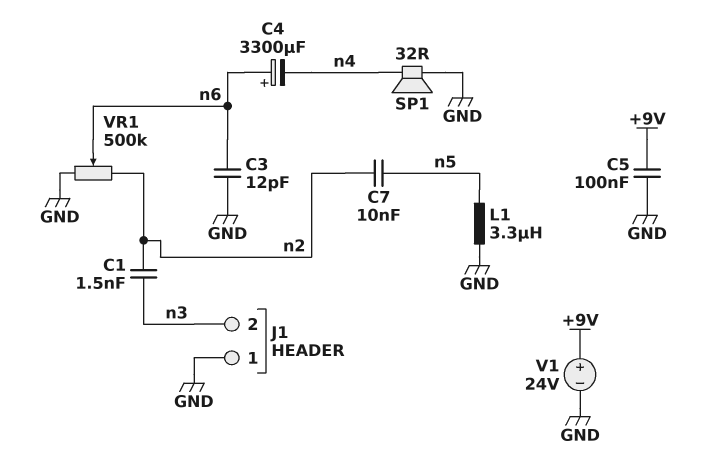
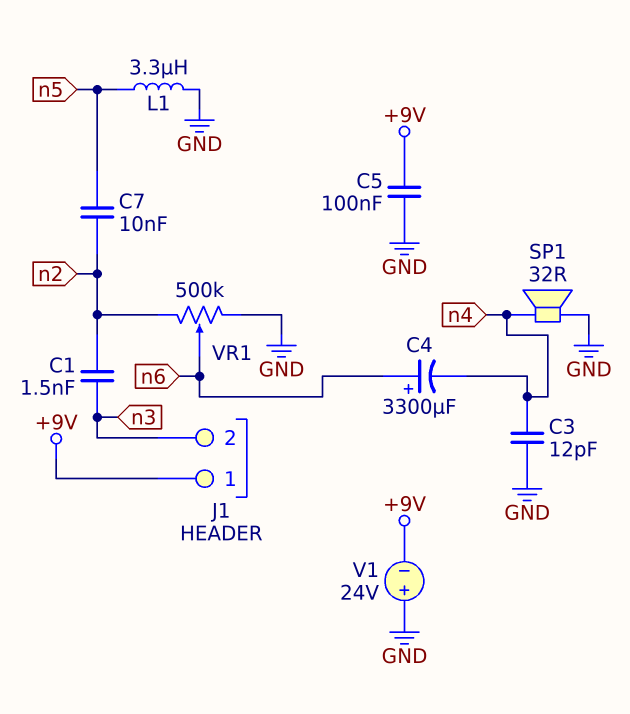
C3: 12pF (GND, n6) -> 12pF (GND, n4)
J1 pin 1: GND -> +9V
V1: 24V (plus +9V, minus GND) -> 24V (plus GND, minus +9V)

